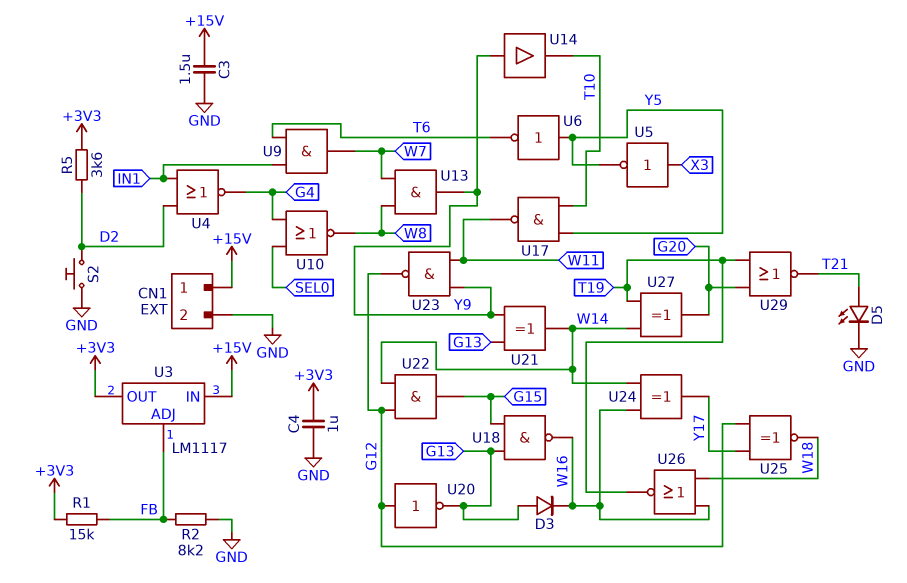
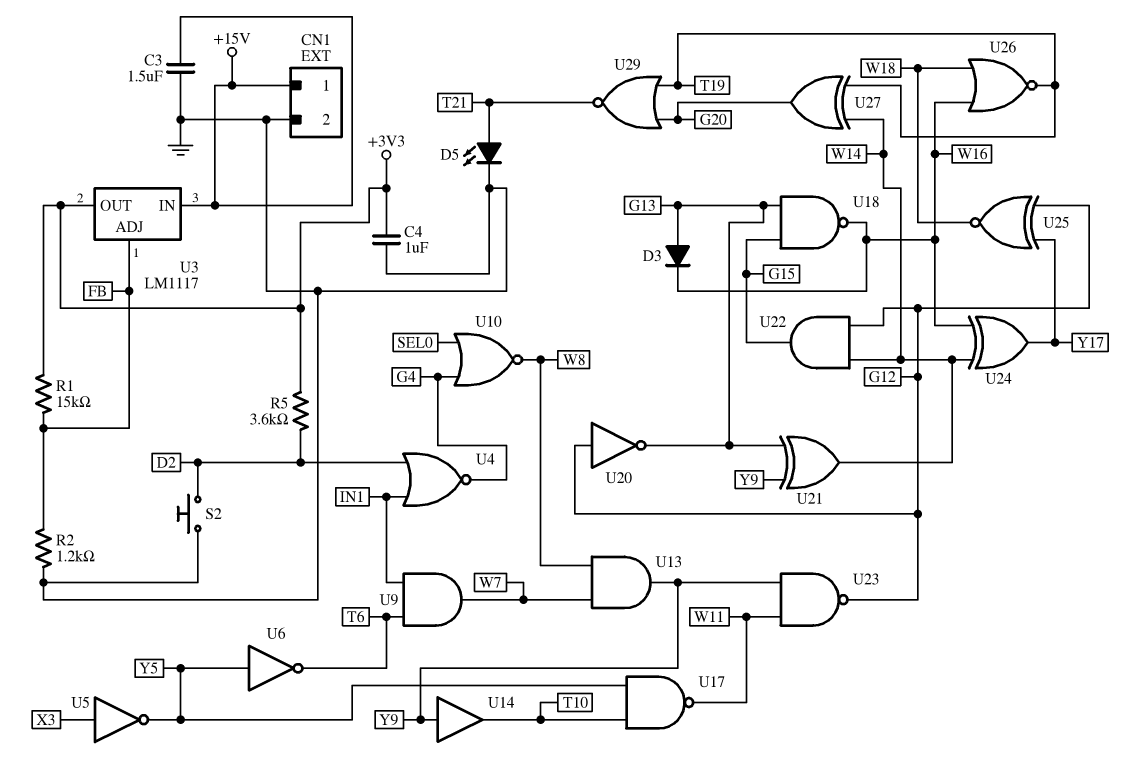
R2: 8.2k (FB, GND) -> 1.2k (FB, GND)

